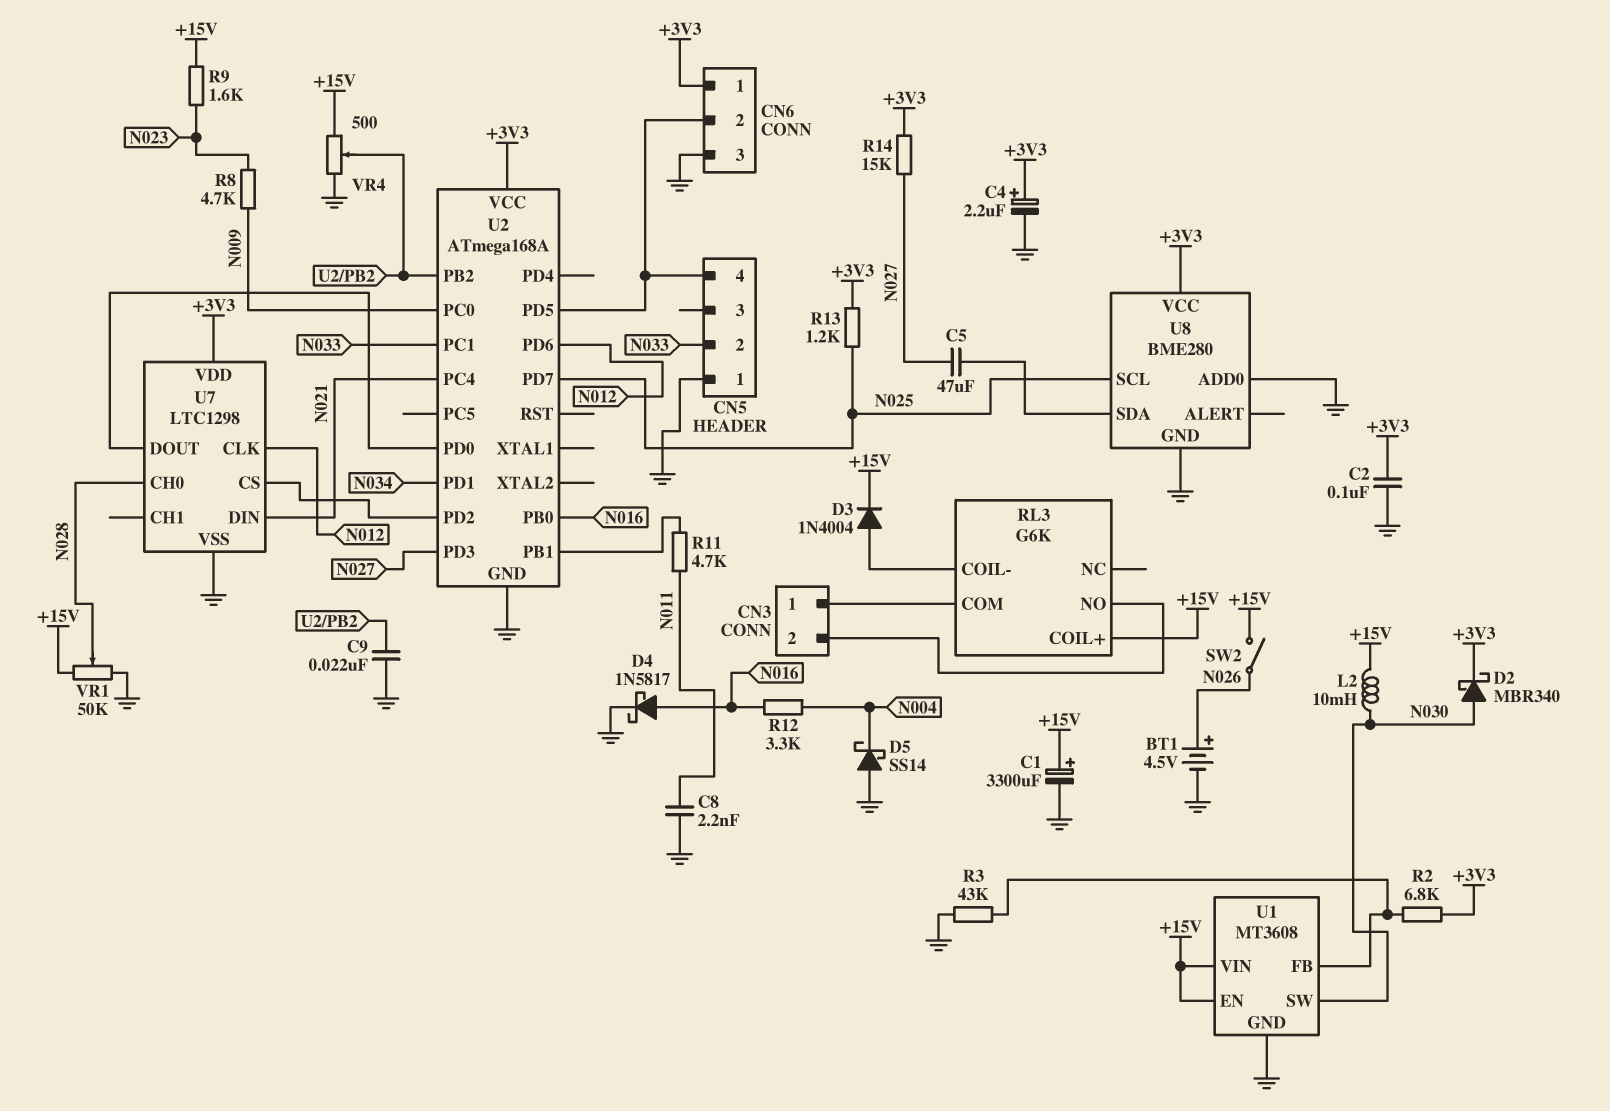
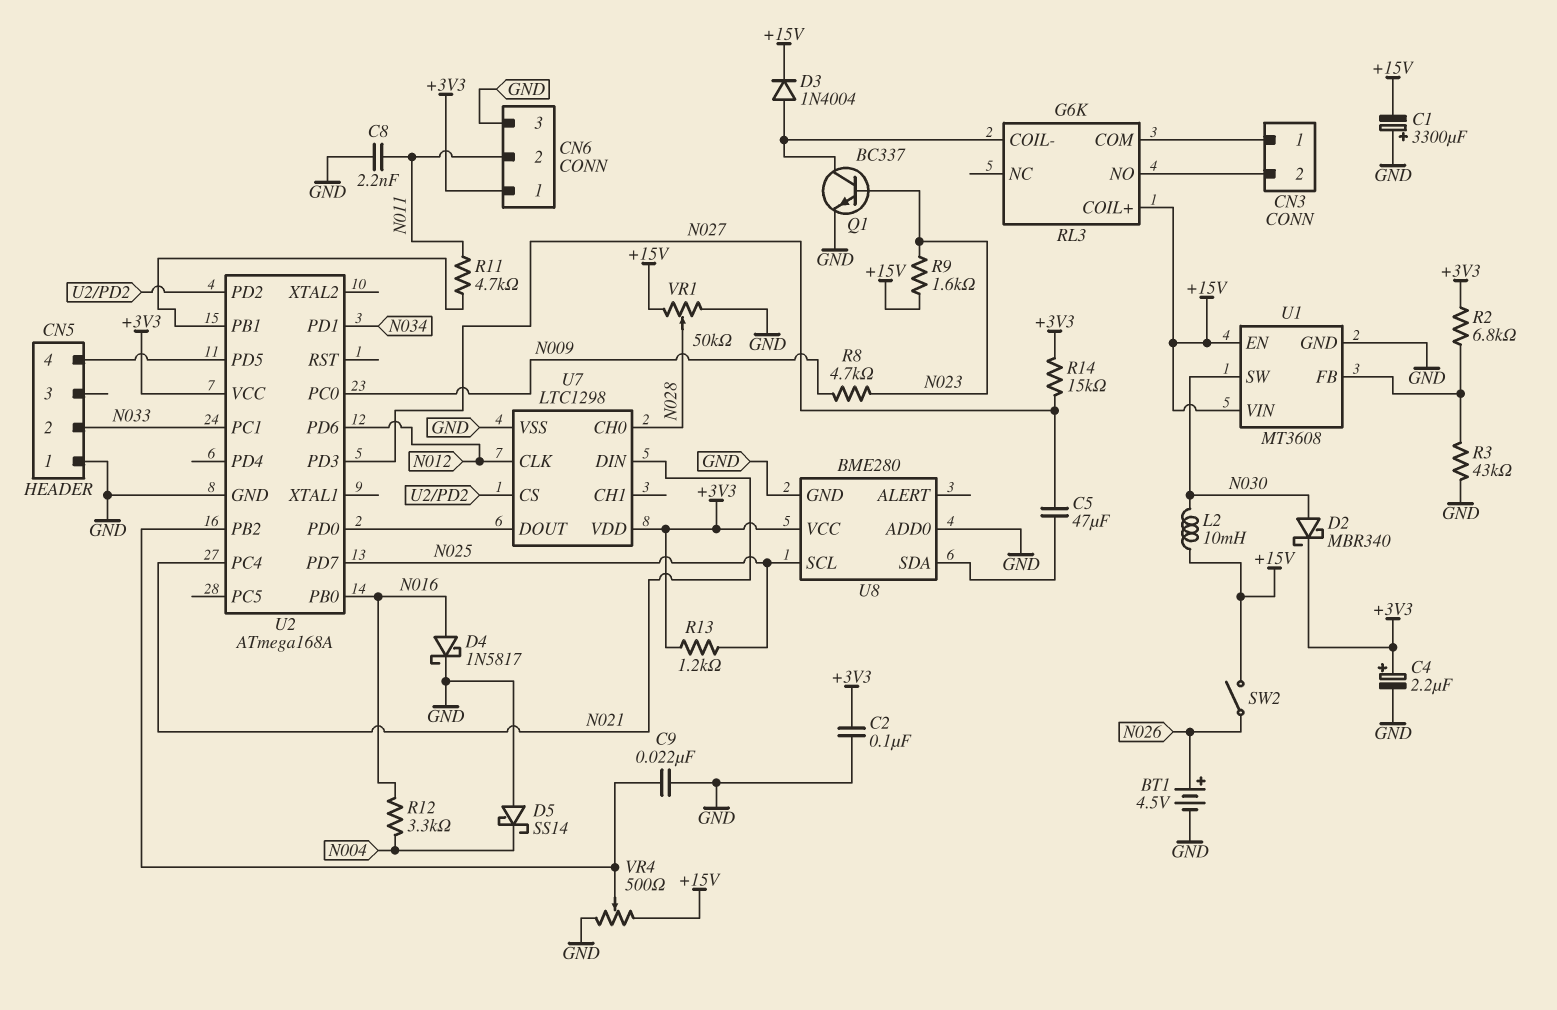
C1: 3300uF (plus +15V, minus GND) -> 3300uF (plus GND, minus +15V)
CN6 pin 2: CN5/4 -> N011
Q1: none -> NPN BC337 (B N023, C RL3/COIL-, E GND)

